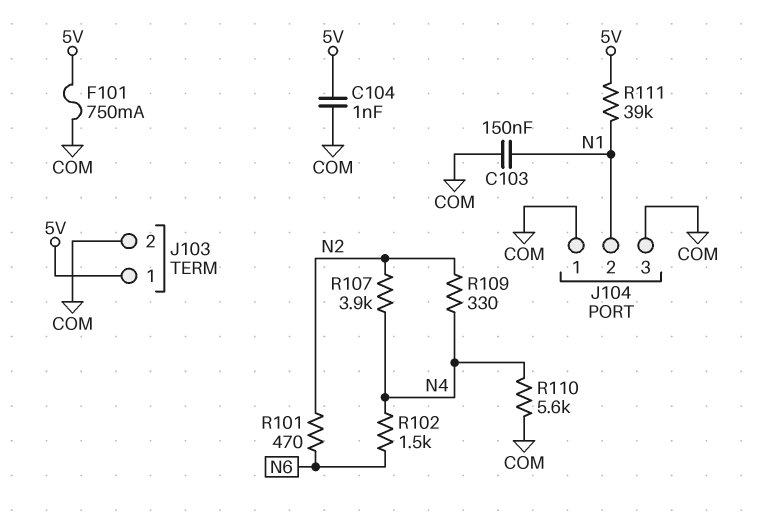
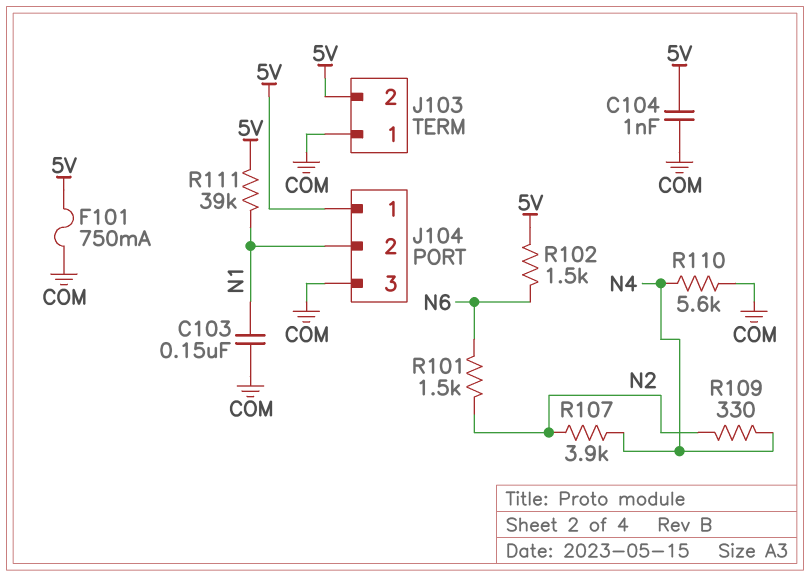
J103 pin 1: 5V -> COM
J103 pin 2: COM -> 5V
J104 pin 1: COM -> 5V
R101: 470 (N2, N6) -> 1.5k (N2, N6)
R102: 1.5k (N4, N6) -> 1.5k (5V, N6)

